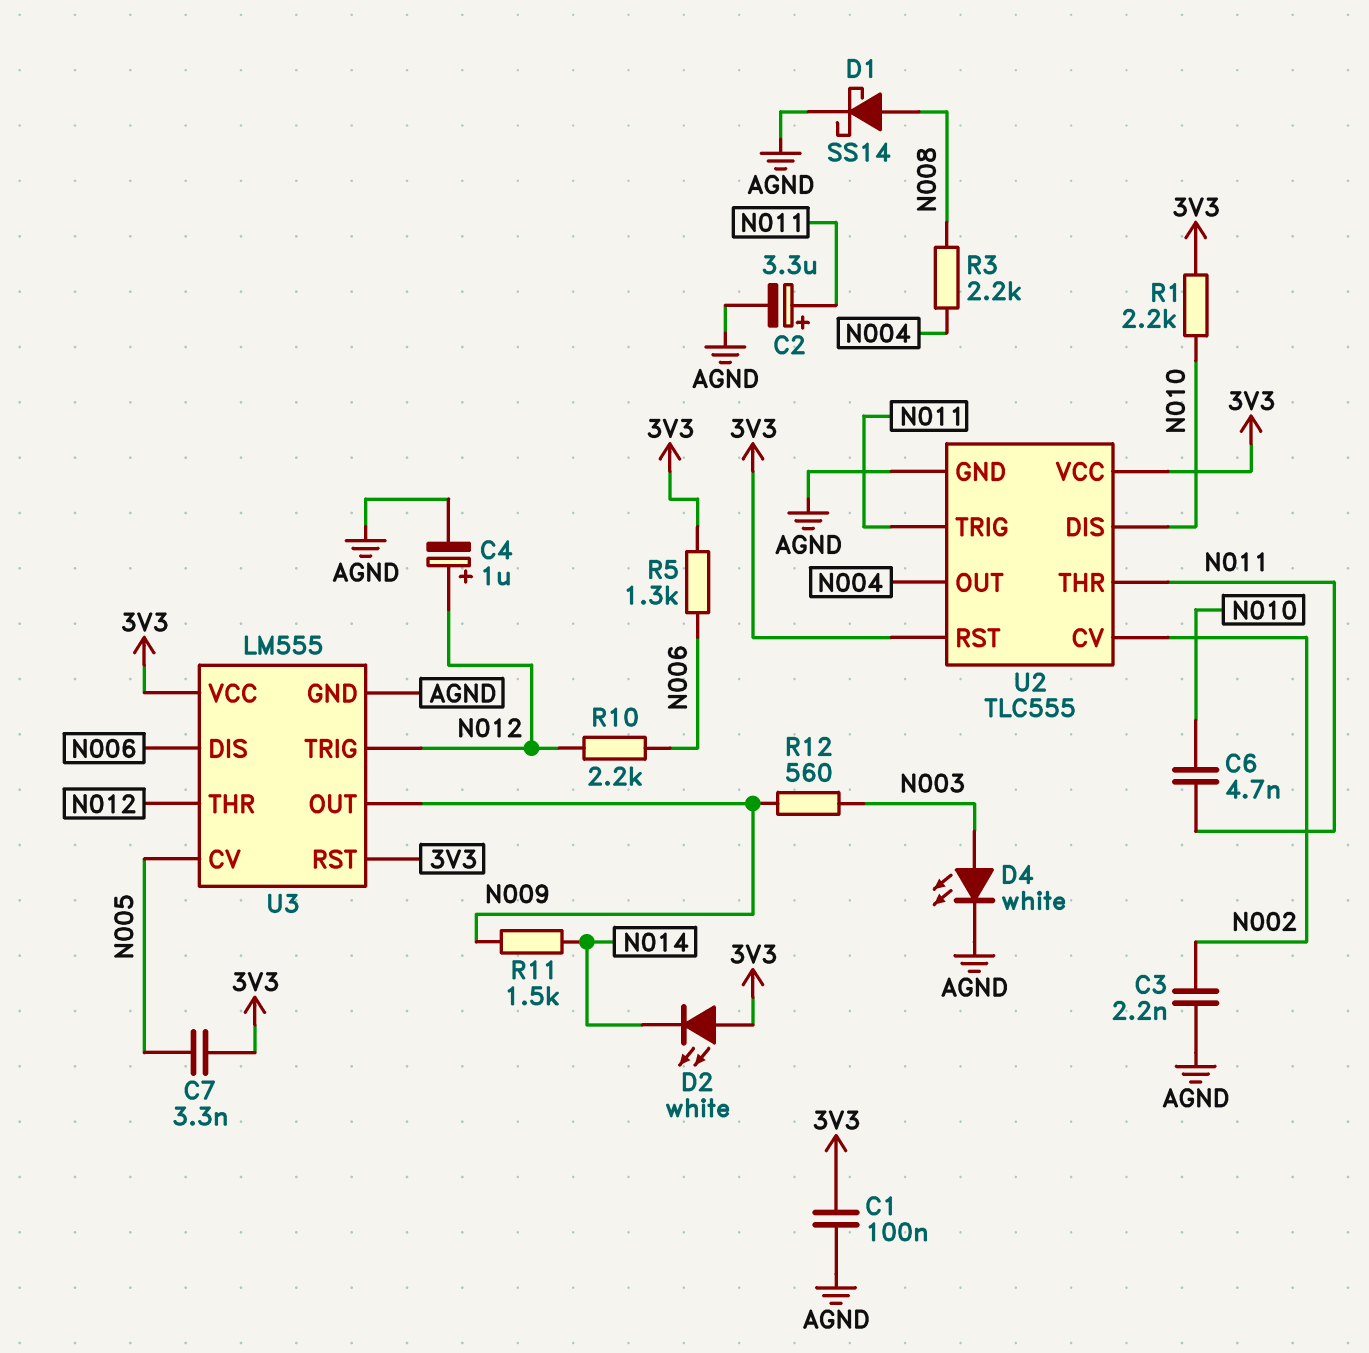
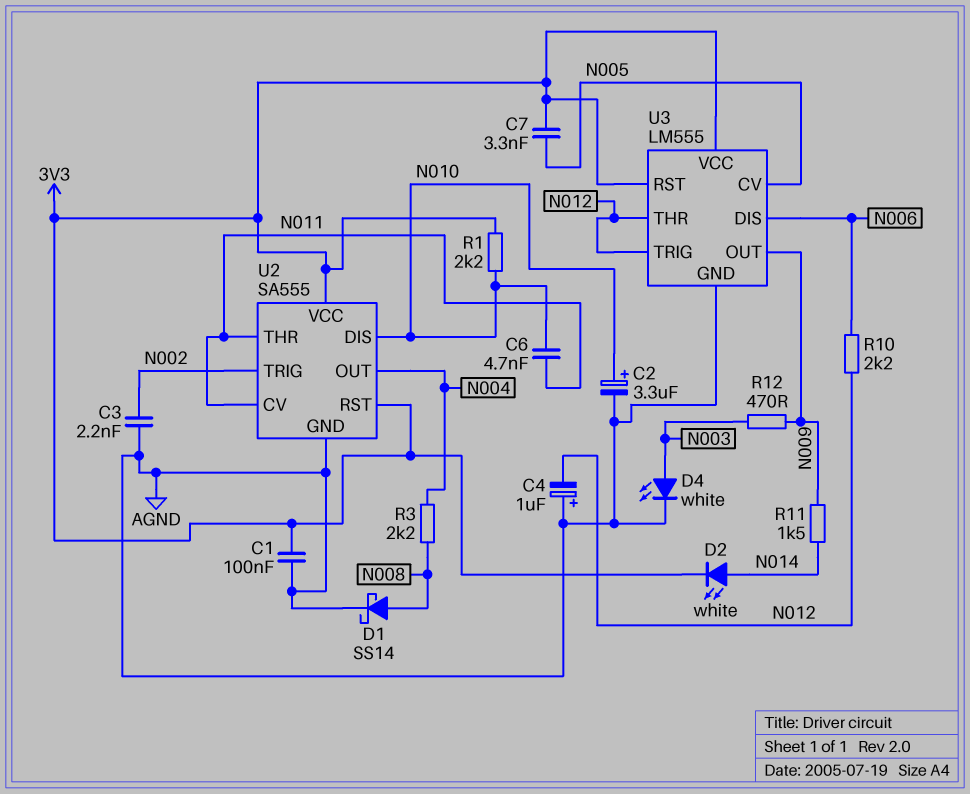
C2: 3.3uF (plus N011, minus AGND) -> 3.3uF (plus N010, minus AGND)
C4: 1uF (plus N012, minus AGND) -> 1uF (plus AGND, minus N012)
D2: LED white (A 3V3, K N014) -> LED white (A N014, K 3V3)
R5: 1.3k (3V3, N006) -> none
R12: 560 (N003, N009) -> 470 (N003, N009)
U2: TLC555 -> SA555
U2 pin CV: N002 -> N011
U2 pin TRIG: N011 -> N002

